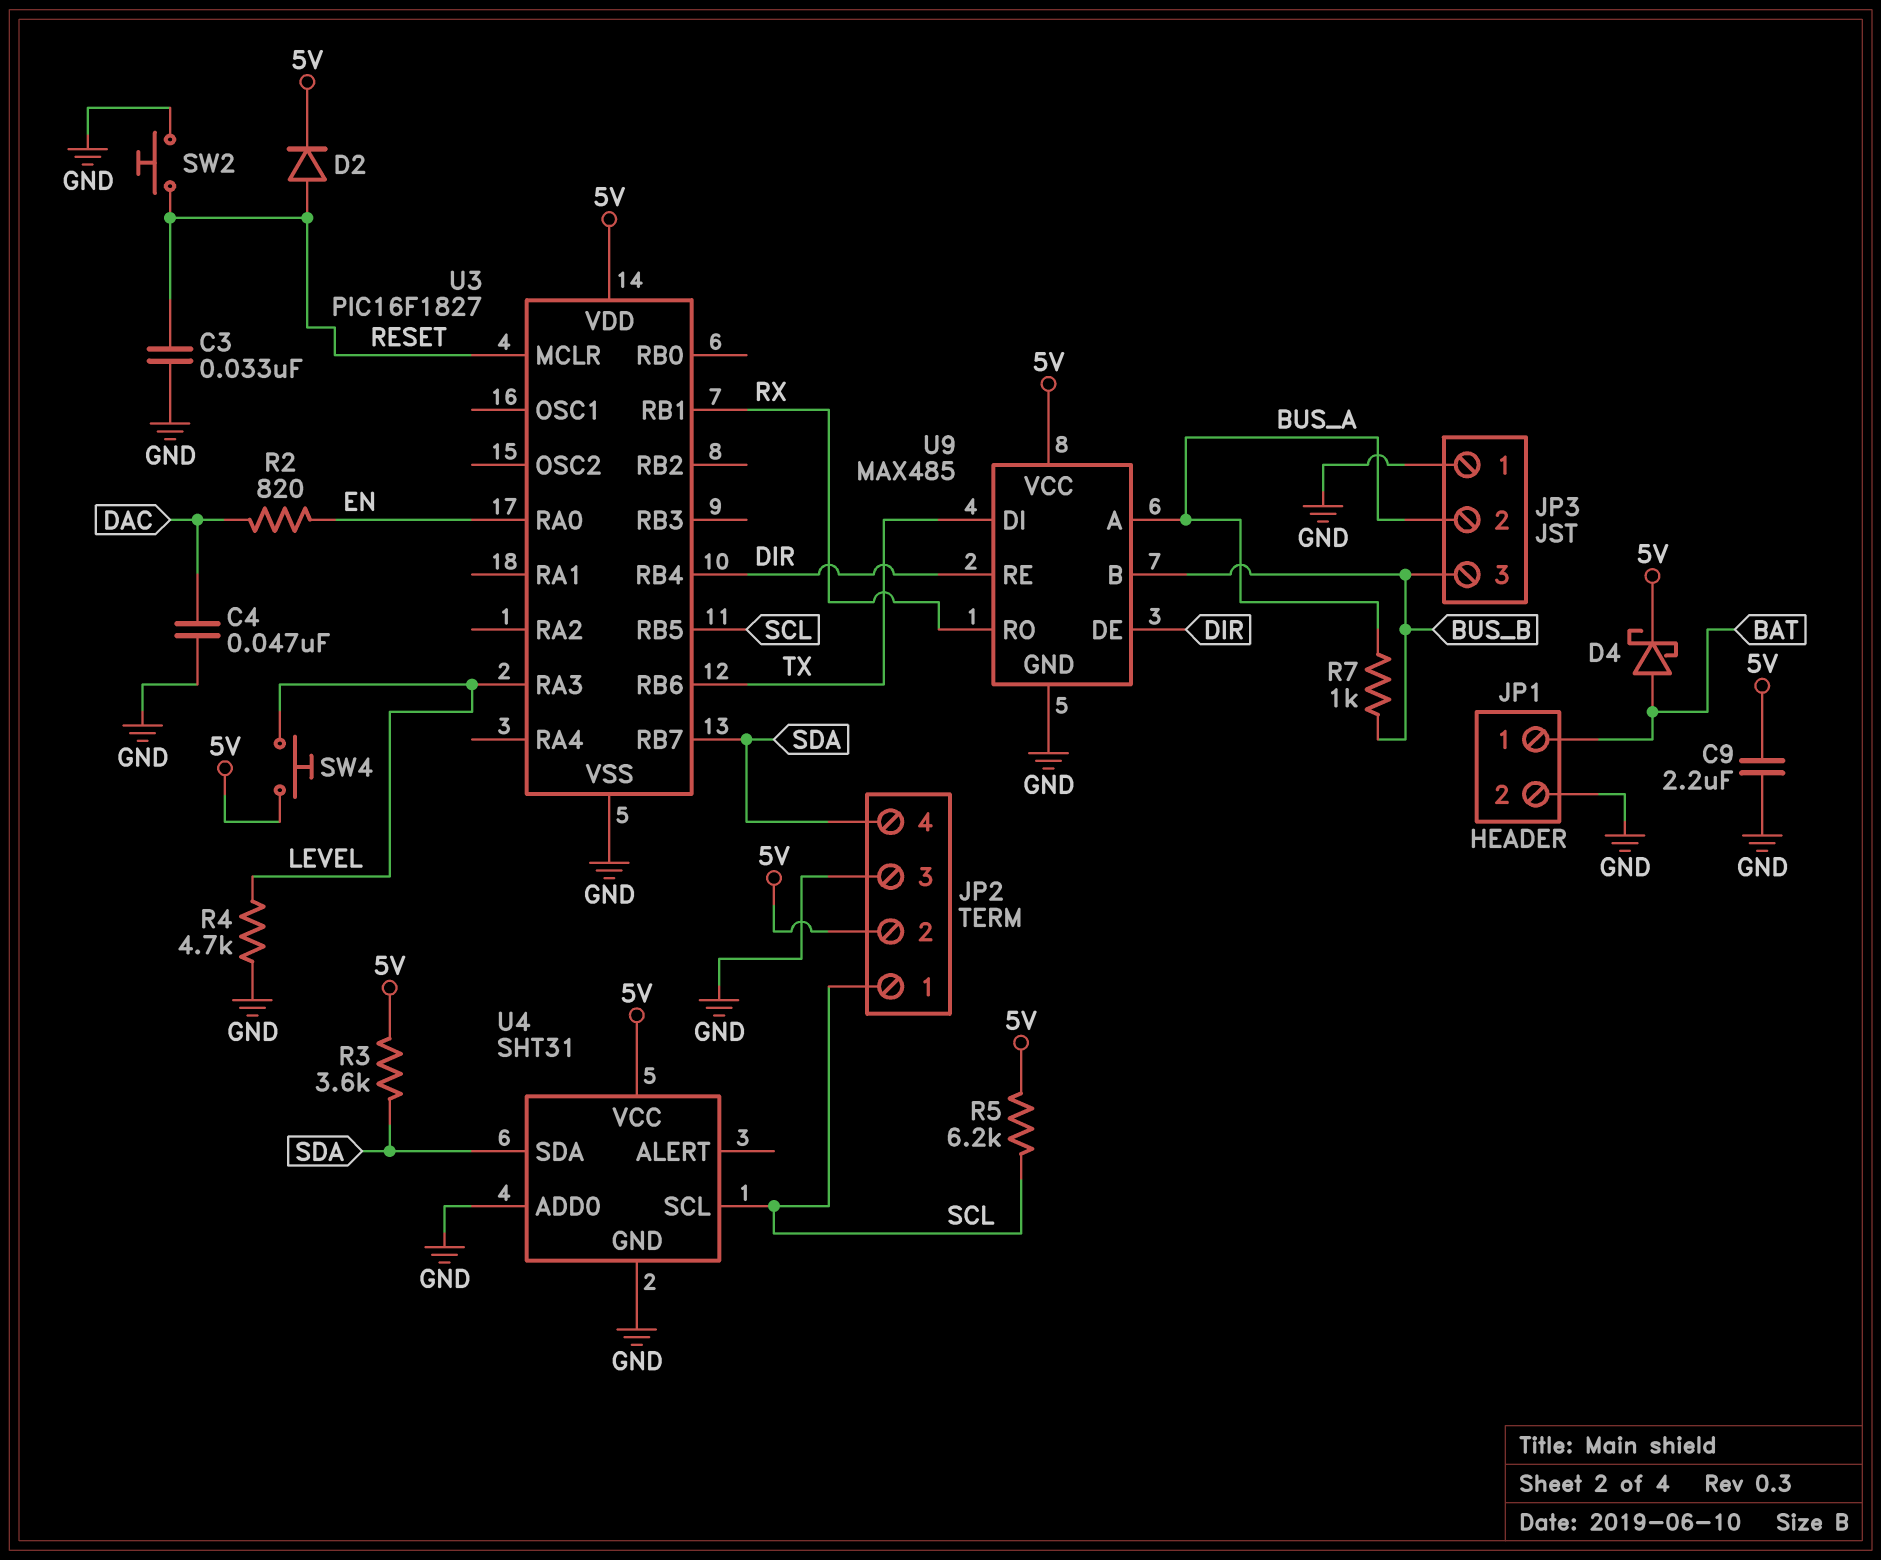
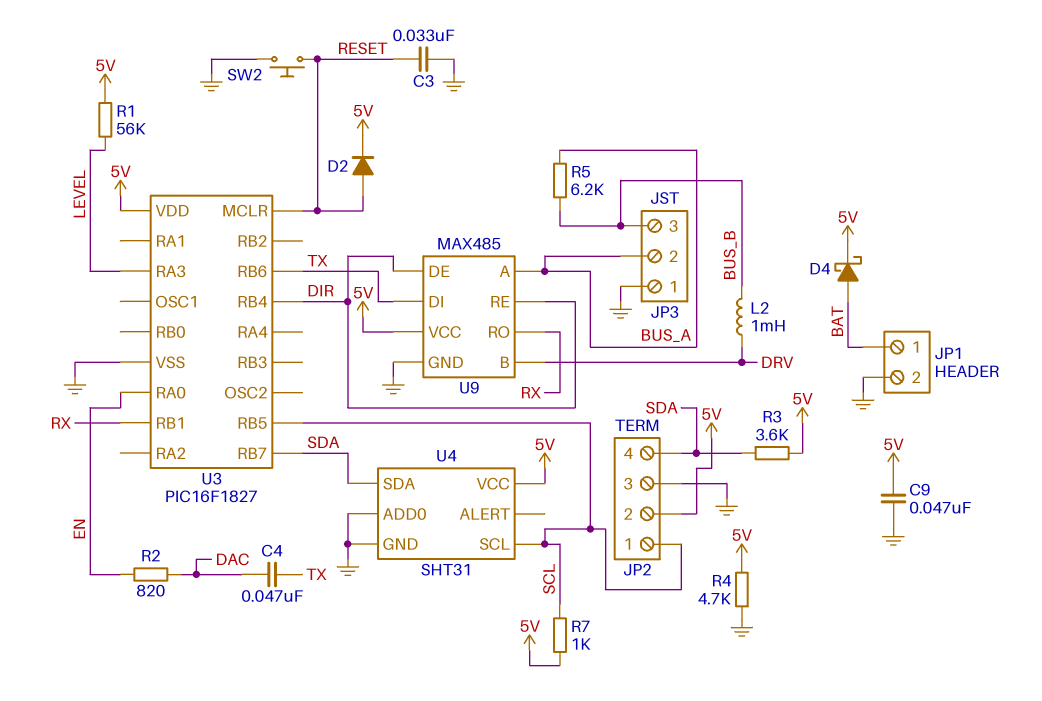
C4: 47nF (DAC, GND) -> 47nF (DAC, TX)
C9: 2.2uF (5V, GND) -> 47nF (5V, GND)
L2: none -> 1mH (BUS_B, DRV)
R1: none -> 56k (5V, LEVEL)
R4: 4.7k (GND, LEVEL) -> 4.7k (5V, GND)
R5: 6.2k (5V, SCL) -> 6.2k (BUS_A, BUS_B)
R7: 1k (BUS_A, BUS_B) -> 1k (5V, SCL)
SW4: button (5V, LEVEL) -> none
U9 pin B: BUS_B -> DRV

